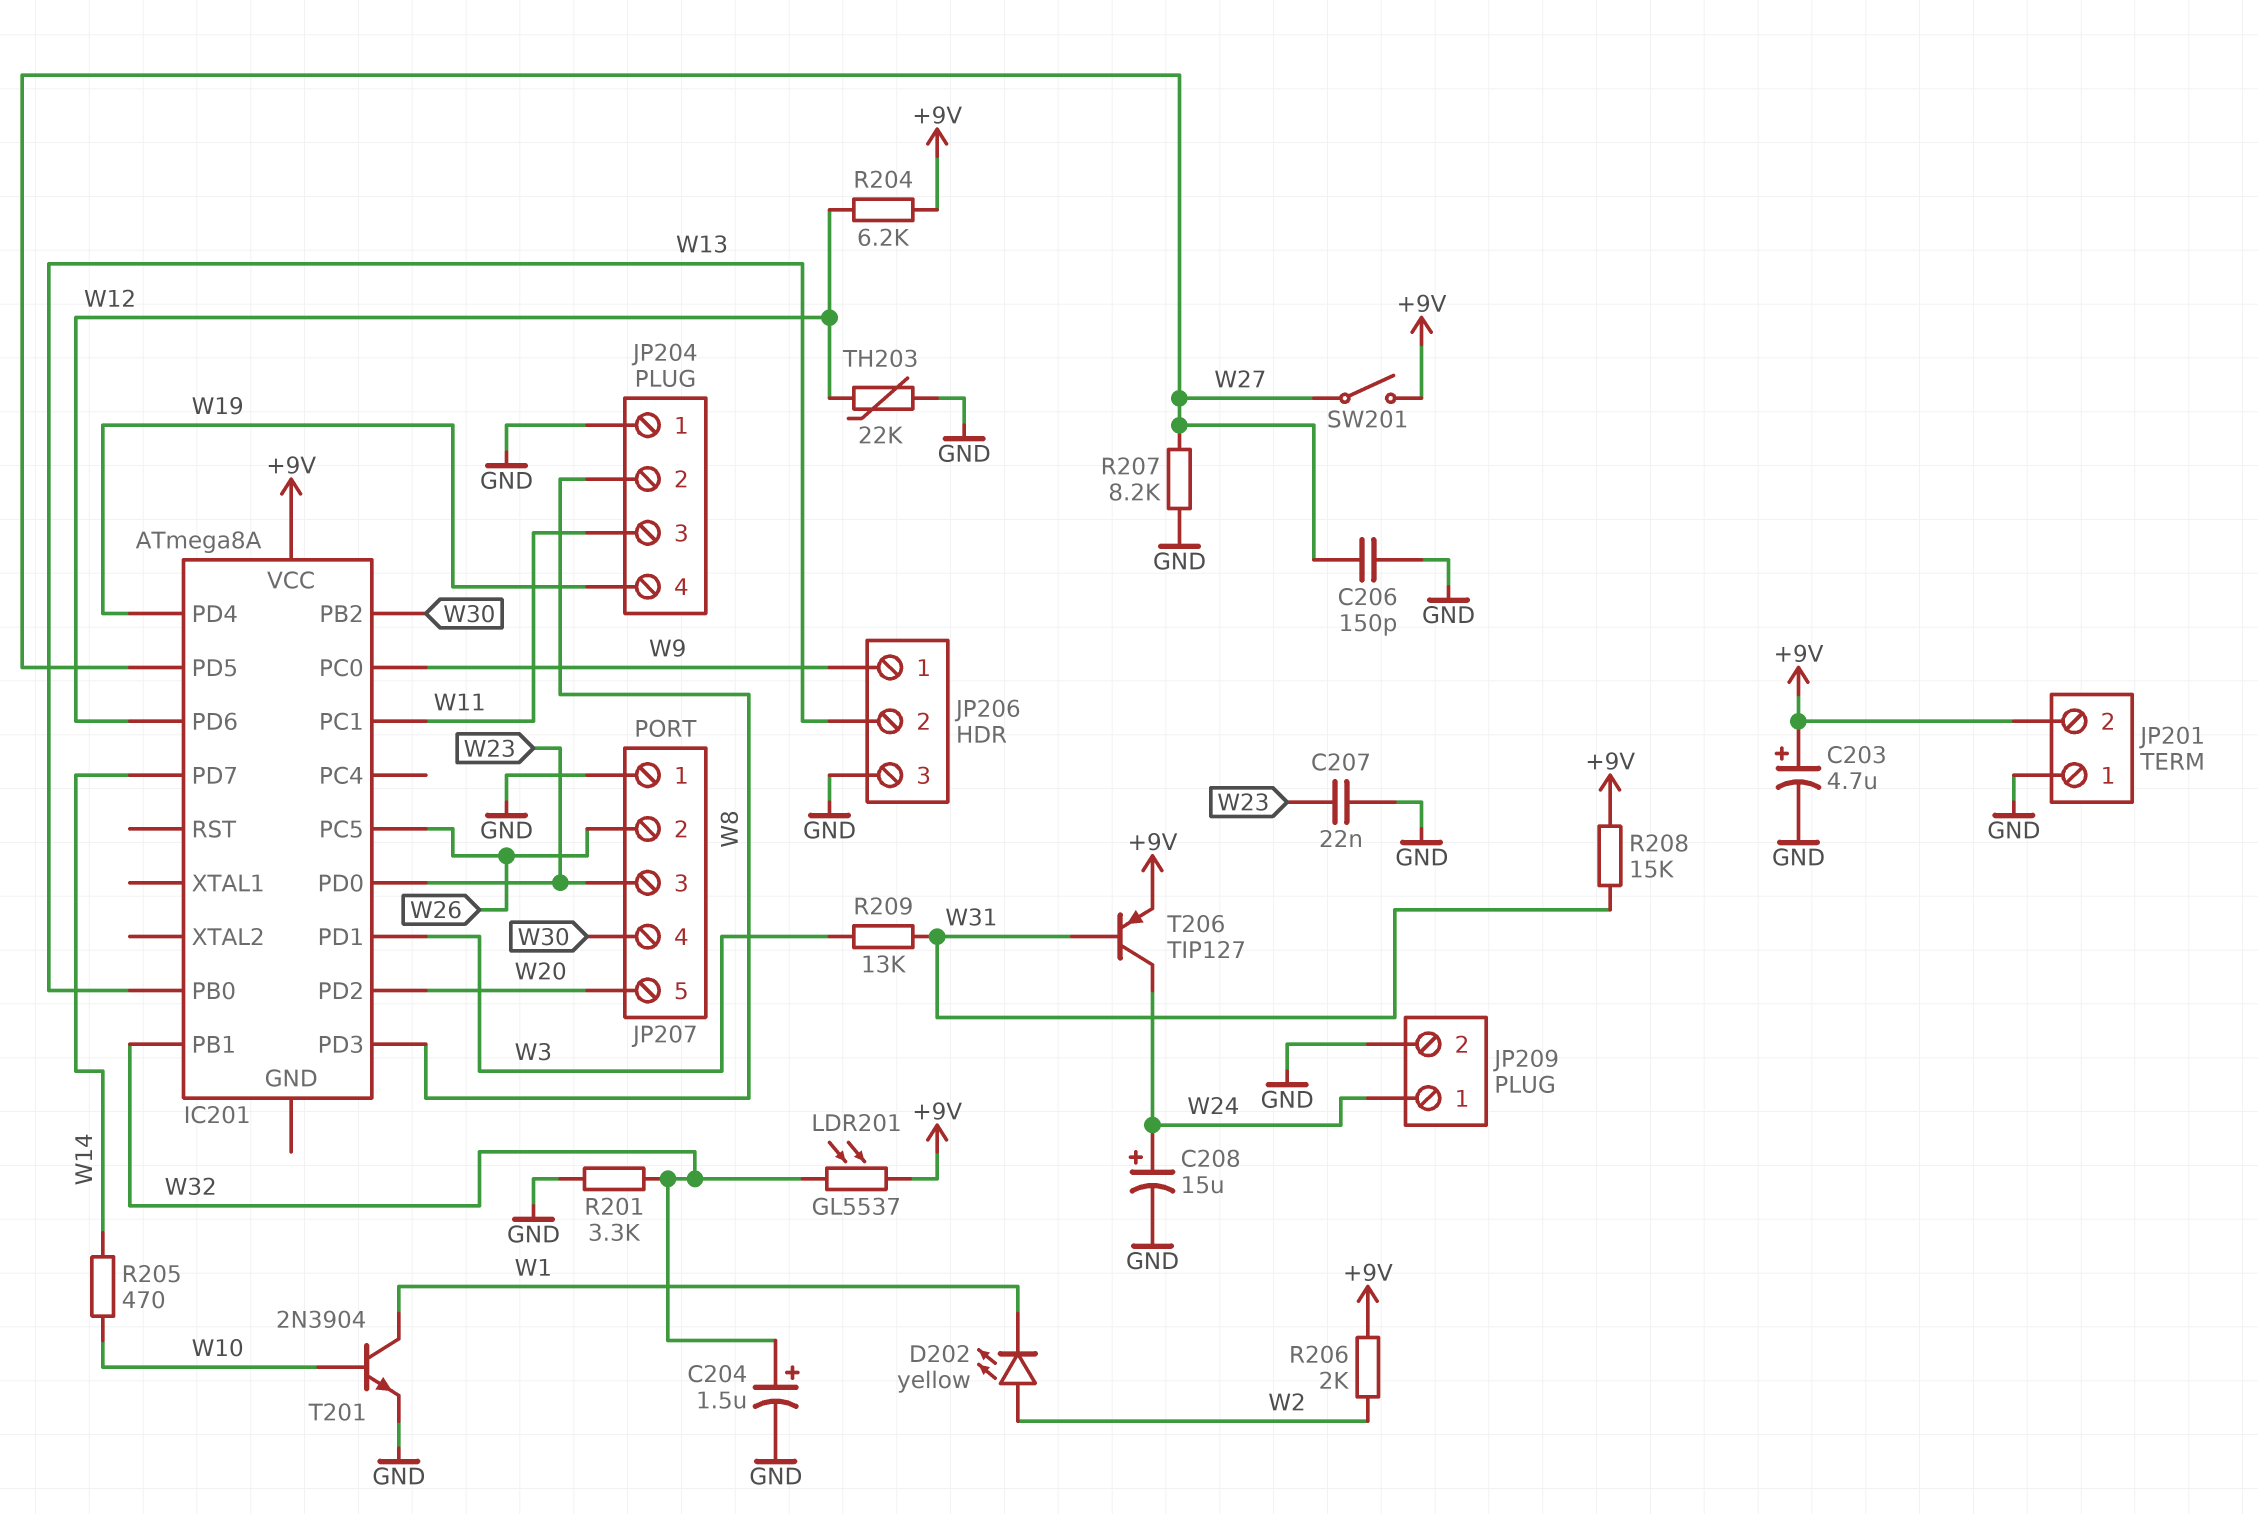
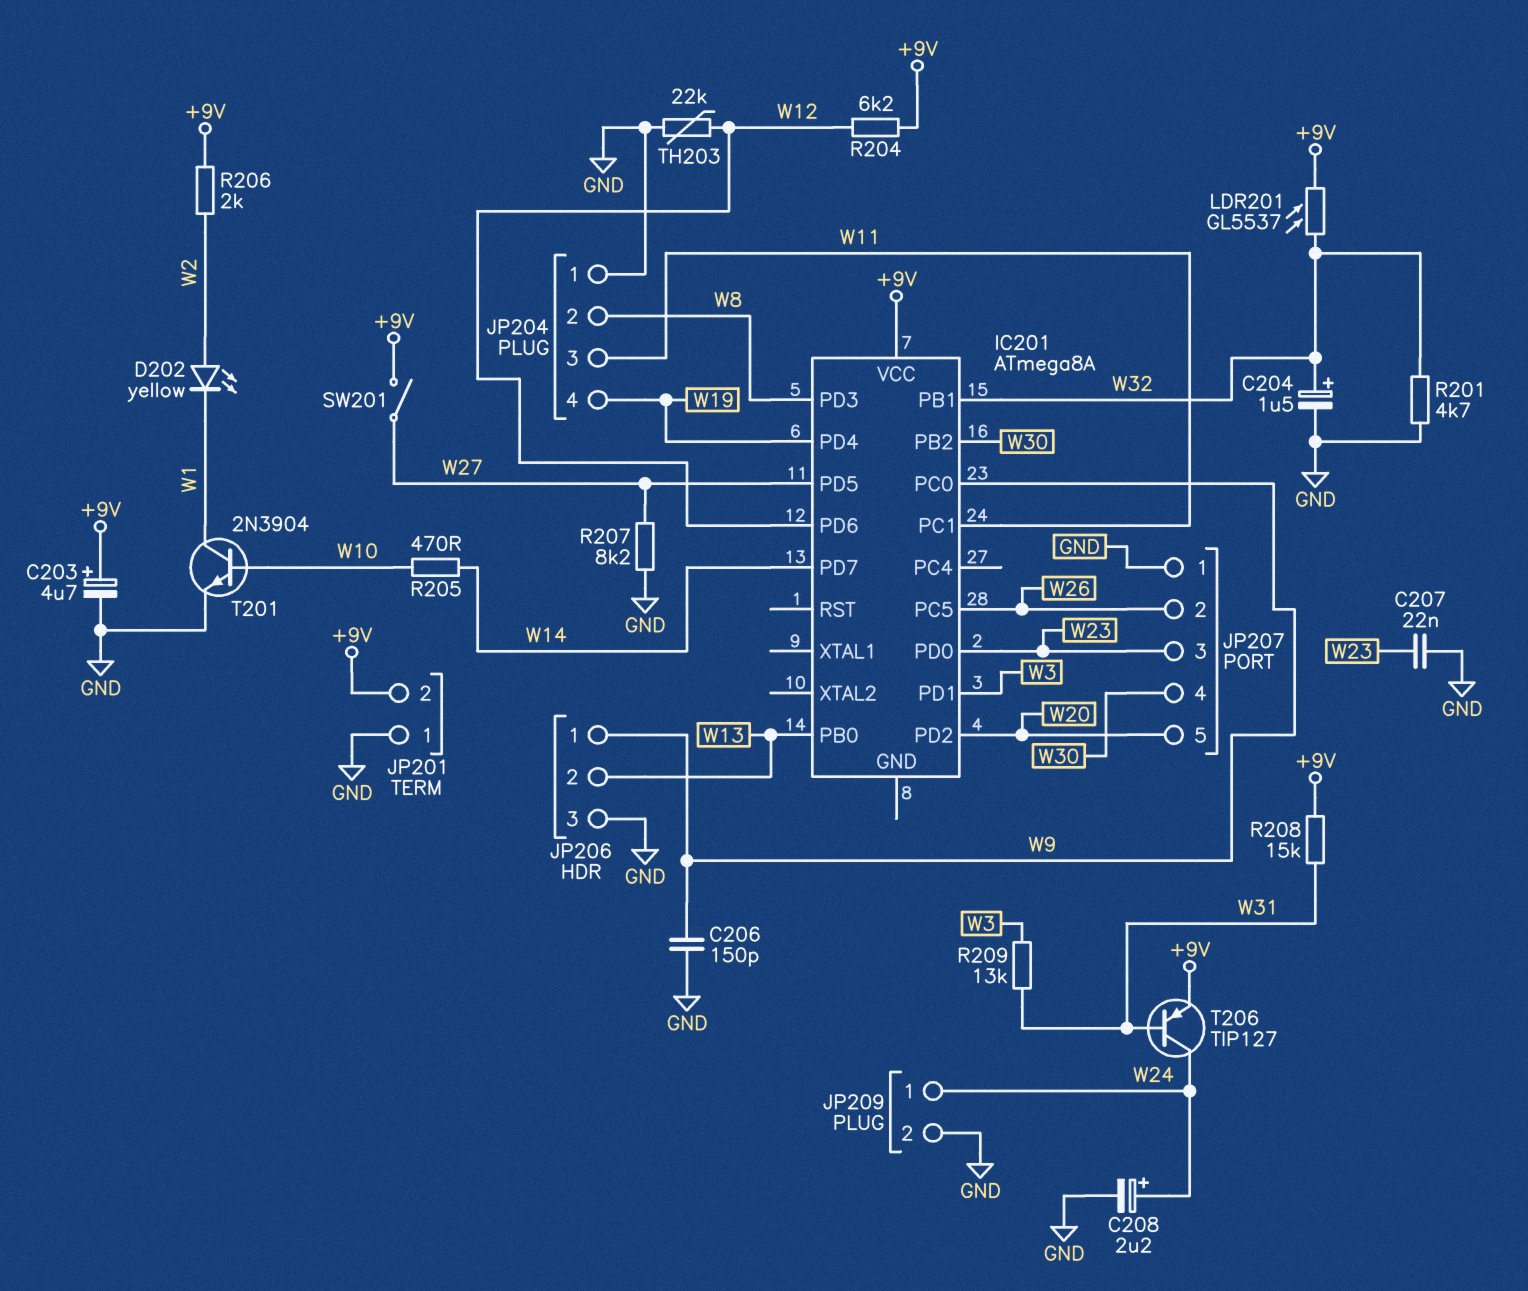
C206: 150pF (GND, W27) -> 150pF (GND, W9)
C208: 15uF (plus W24, minus GND) -> 2.2uF (plus W24, minus GND)
R201: 3.3k (GND, W32) -> 4.7k (GND, W32)

